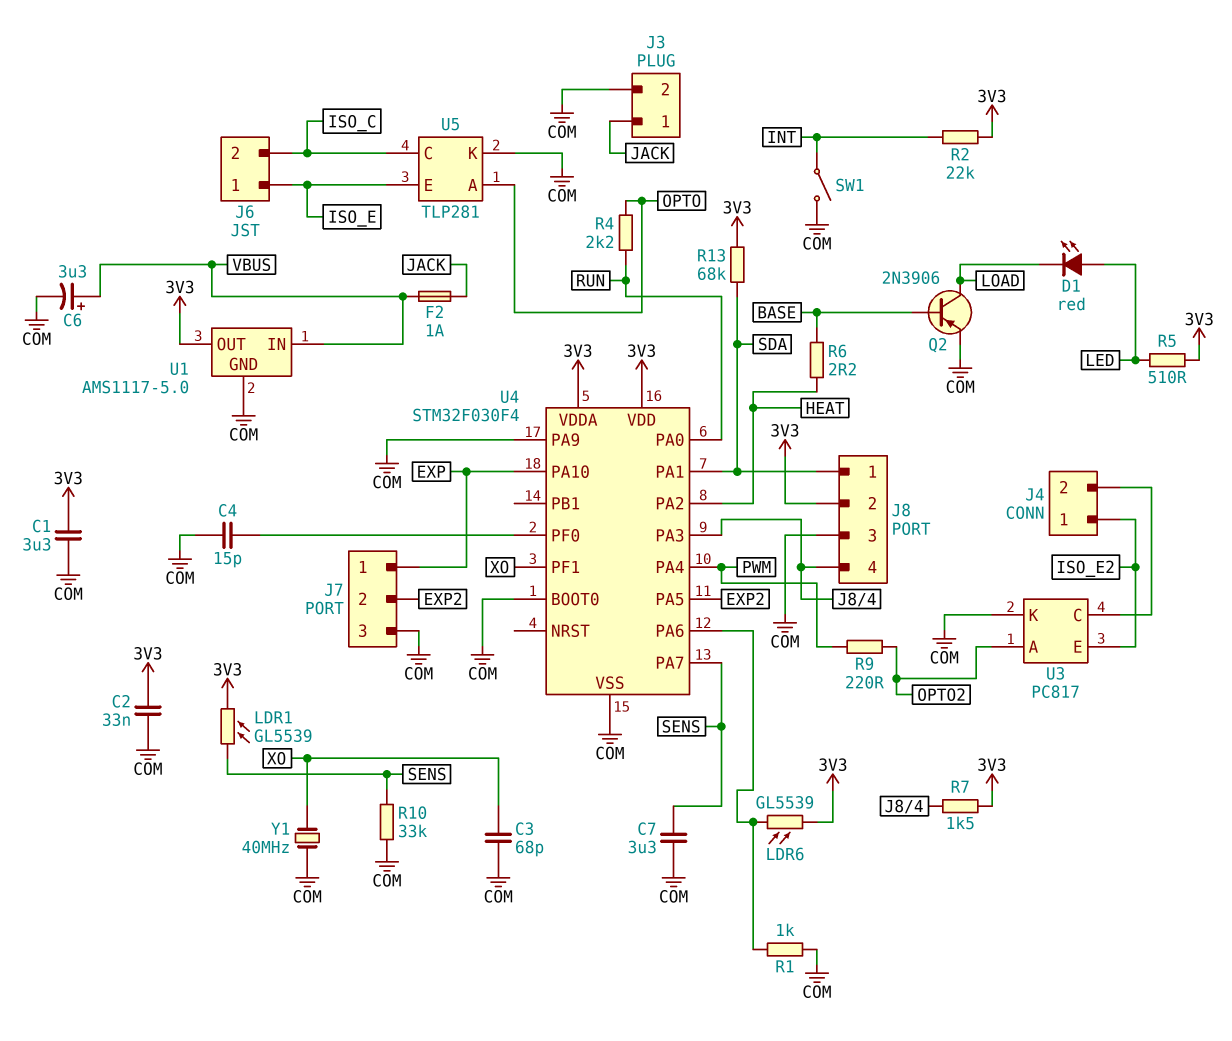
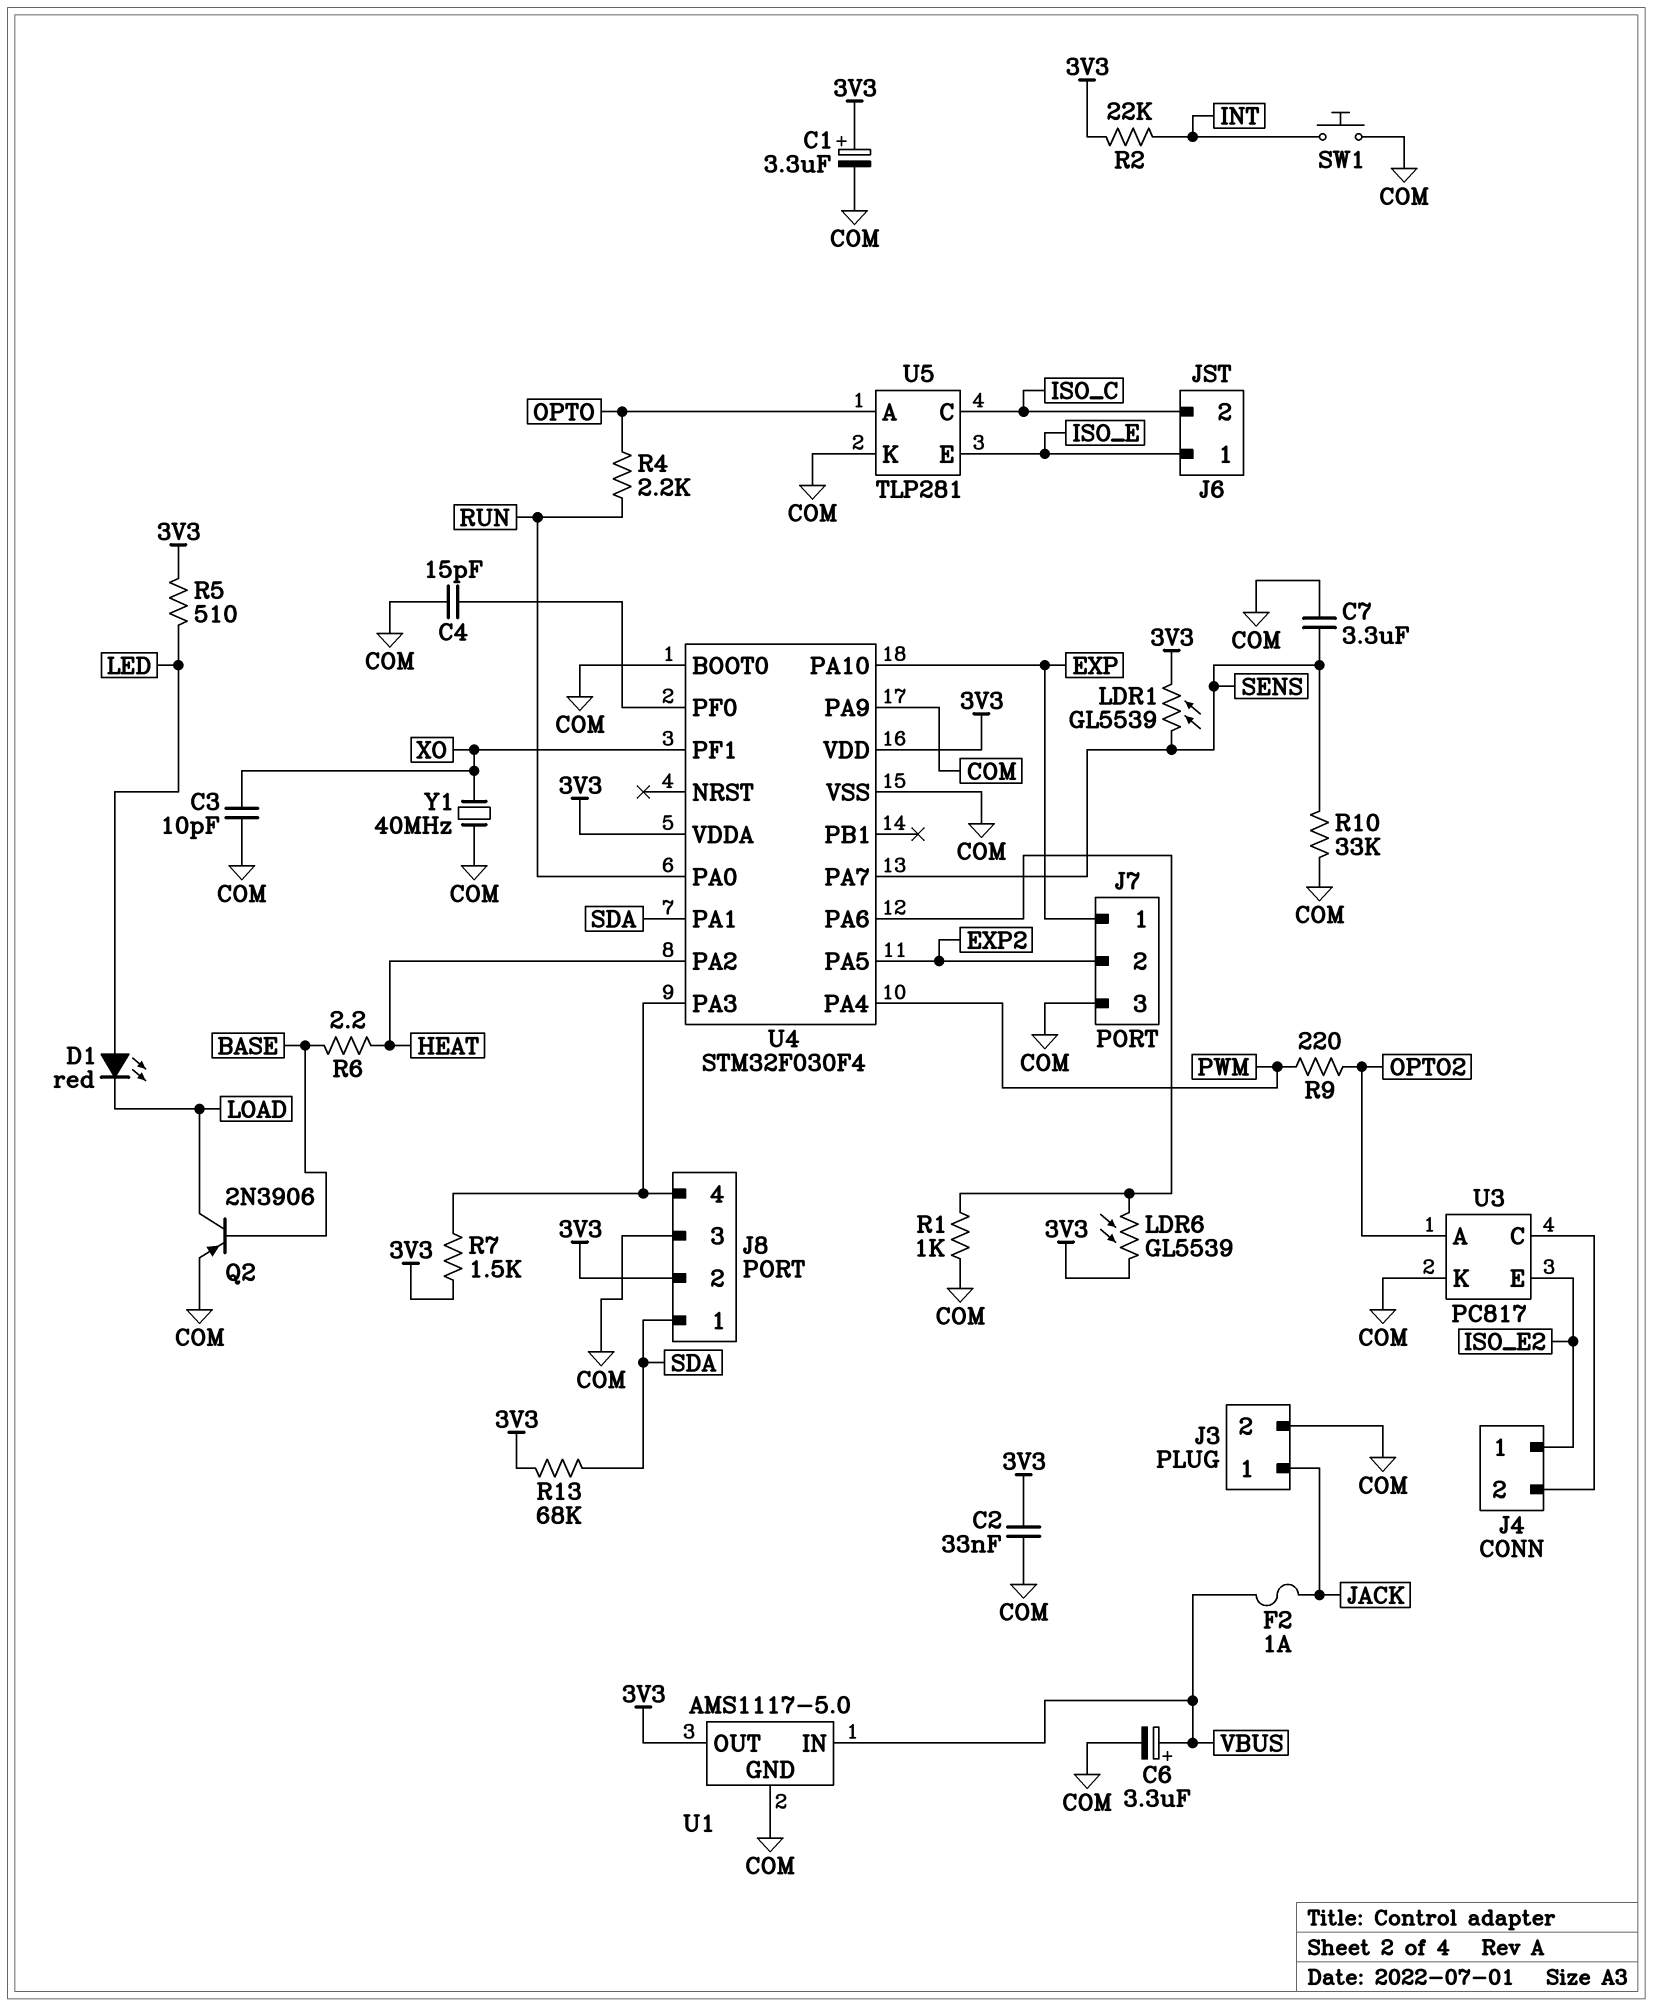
C1: 3.3uF (3V3, COM) -> 3.3uF (plus 3V3, minus COM)
C3: 68pF (COM, XO) -> 10pF (COM, XO)
SW1: switch (COM, INT) -> button (COM, INT)

